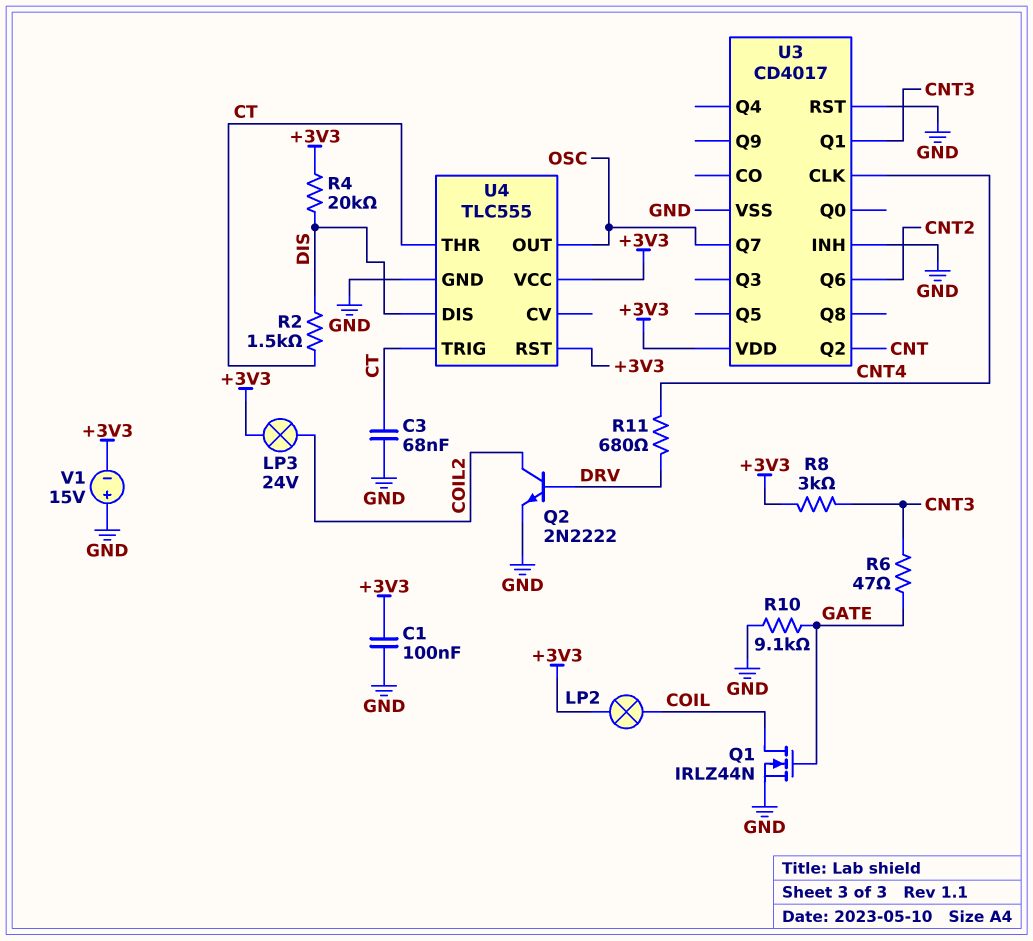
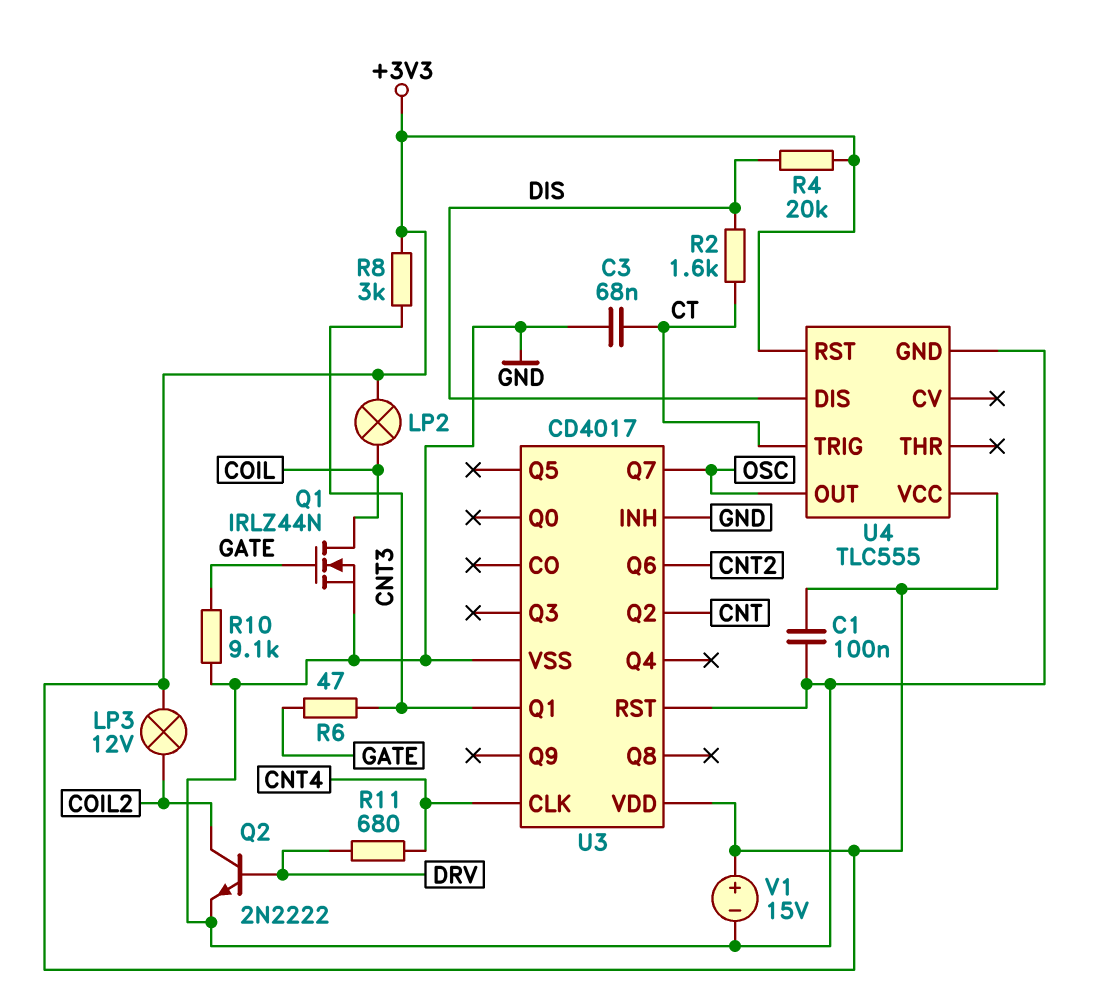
LP3: lamp 24V (+3V3, COIL2) -> lamp 12V (+3V3, COIL2)
R2: 1.5k (CT, DIS) -> 1.6k (CT, DIS)
U4 pin THR: CT -> none
V1: 15V (plus GND, minus +3V3) -> 15V (plus +3V3, minus GND)

